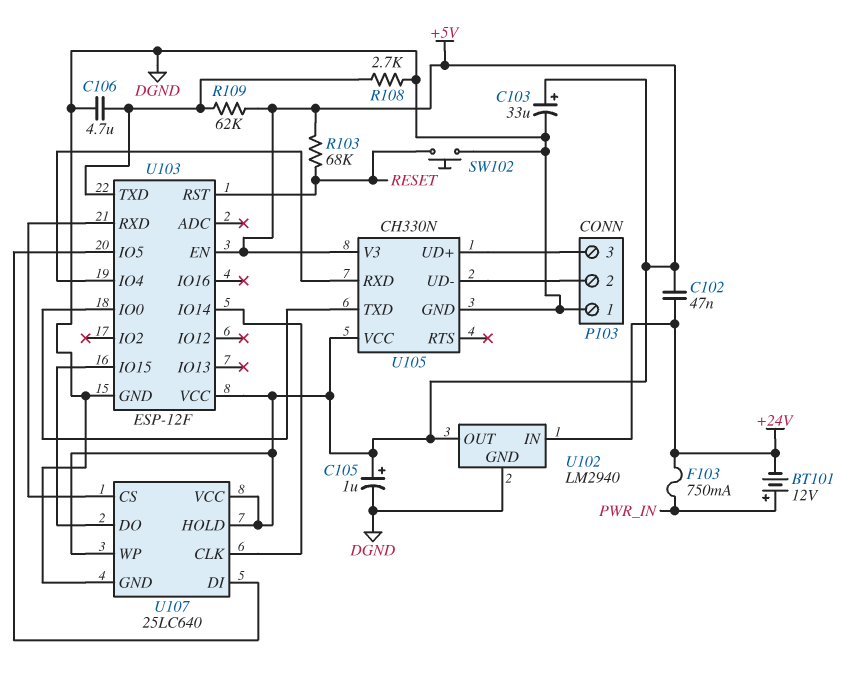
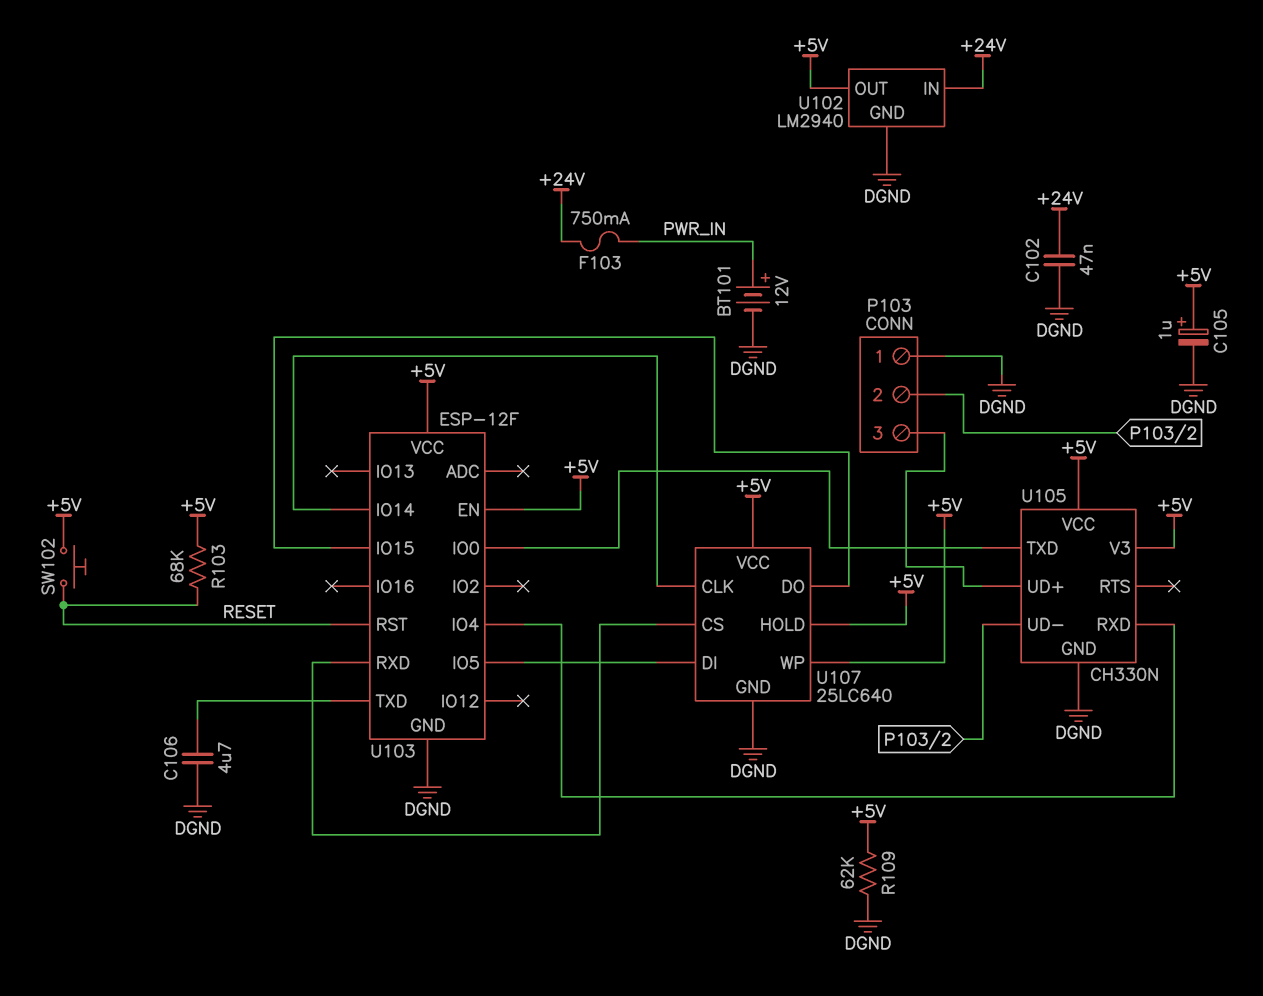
BT101: 12V (plus PWR_IN, minus +24V) -> 12V (plus PWR_IN, minus DGND)
C102: 47nF (+5V, +24V) -> 47nF (+24V, DGND)
C103: 33uF (plus +5V, minus DGND) -> none
R108: 2.7k (DGND, U103/TXD) -> none
R109: 62k (+5V, U103/TXD) -> 62k (+5V, DGND)
SW102: button (DGND, RESET) -> button (+5V, RESET)

